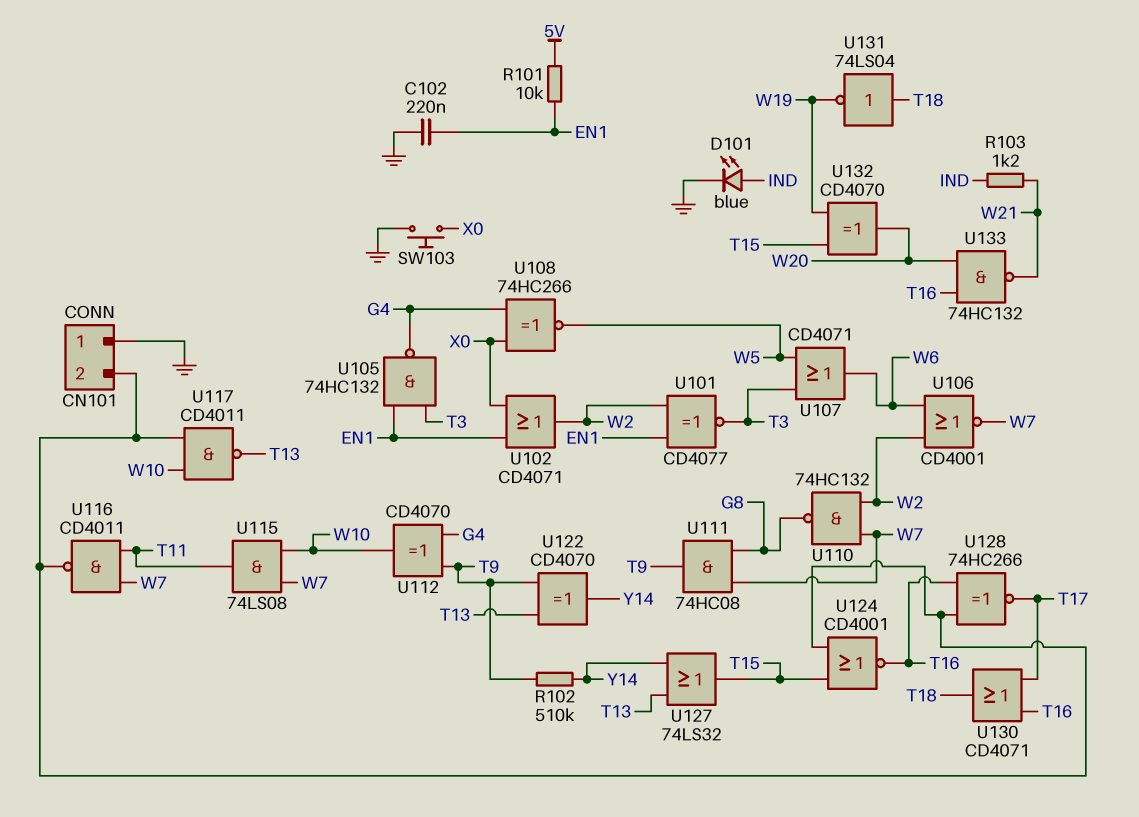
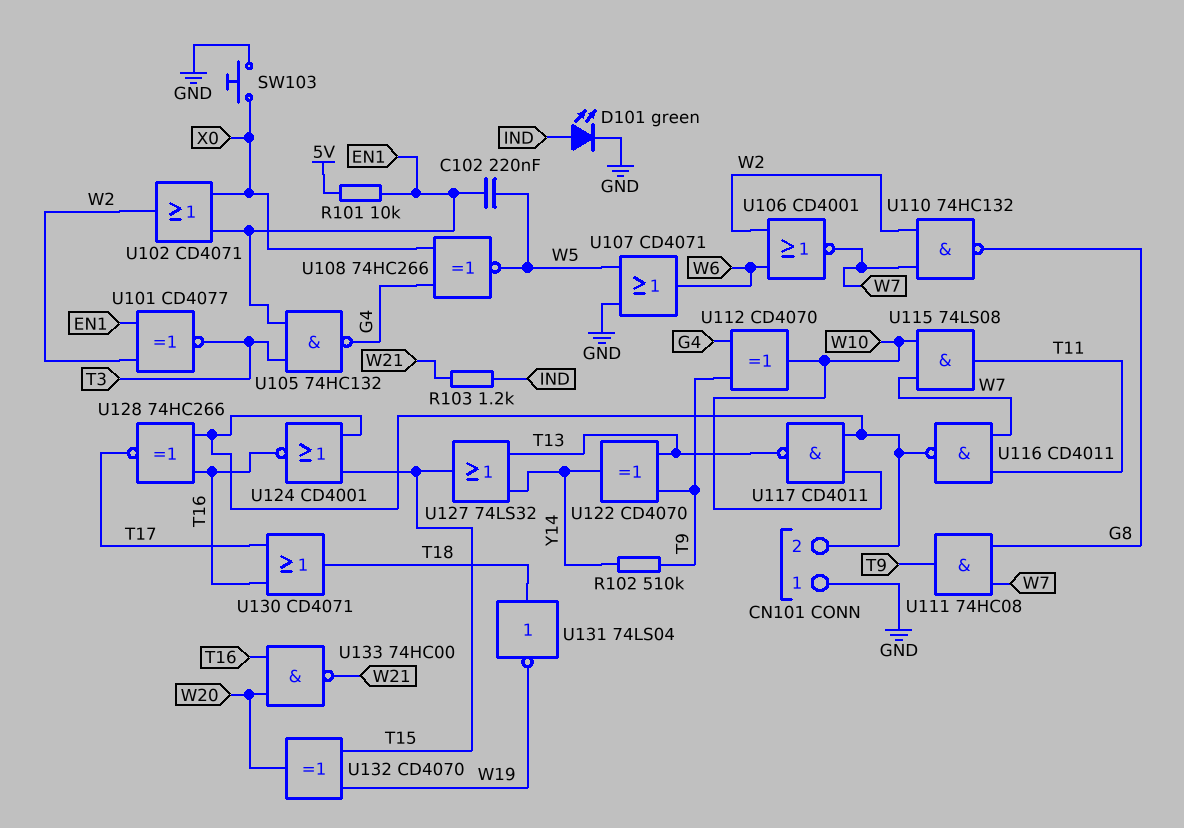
C102: 220nF (EN1, GND) -> 220nF (EN1, W5)
D101: LED blue (A IND, K GND) -> LED green (A IND, K GND)
U107: OR CD4071 (in T3, in W5, out W6) -> OR CD4071 (in GND, in W5, out W6)
U133: NAND 74HC132 (in T16, in W20, out W21) -> NAND 74HC00 (in T16, in W20, out W21)

